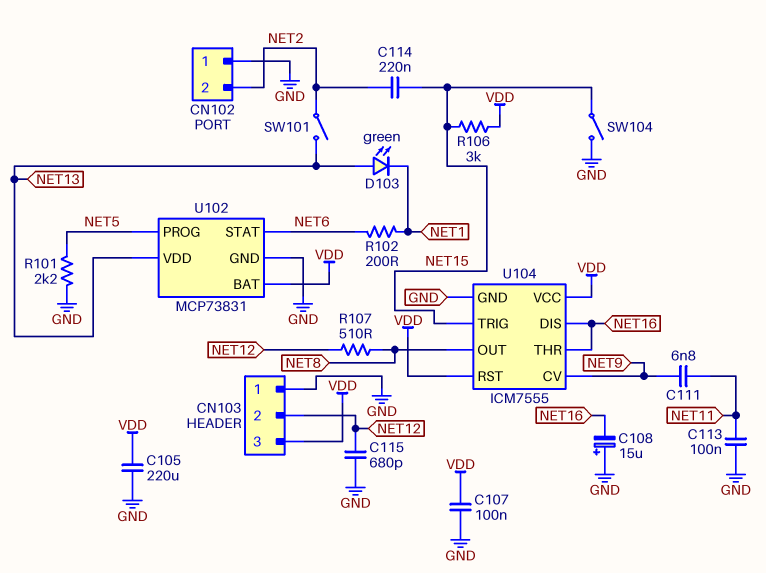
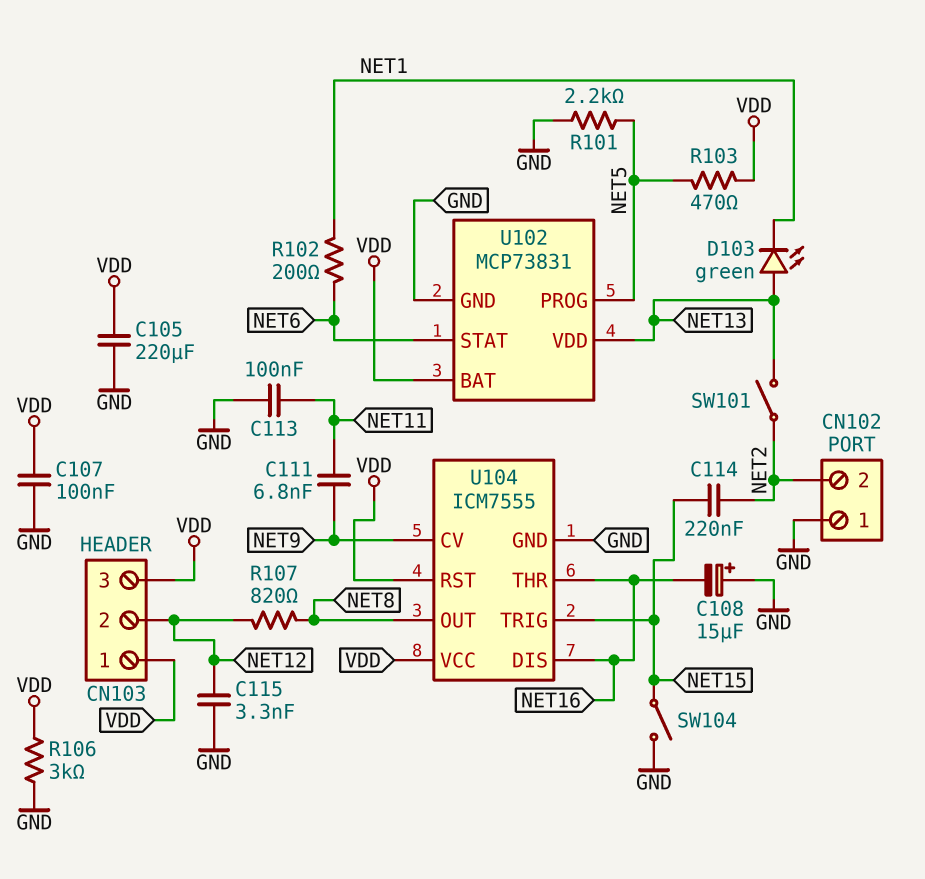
C115: 680pF (GND, NET12) -> 3.3nF (GND, NET12)
CN103 pin 1: GND -> VDD
R103: none -> 470 (NET5, VDD)
R106: 3k (NET15, VDD) -> 3k (GND, VDD)
R107: 510 (NET8, NET12) -> 820 (NET8, NET12)

